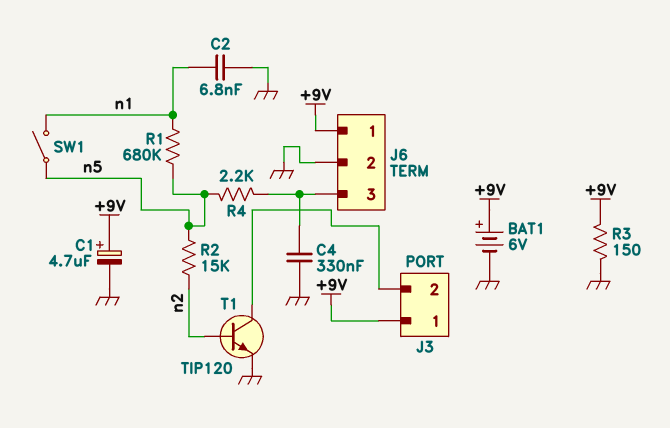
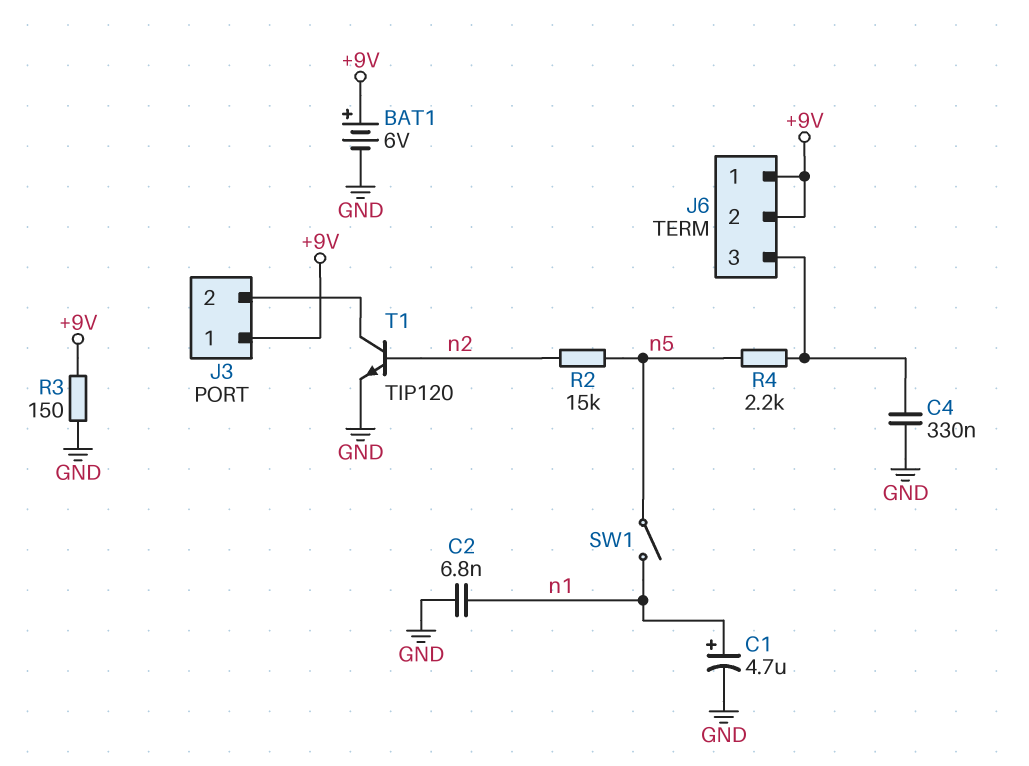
C1: 4.7uF (plus +9V, minus GND) -> 4.7uF (plus n1, minus GND)
J6 pin 2: GND -> +9V
R1: 680k (n1, n5) -> none

